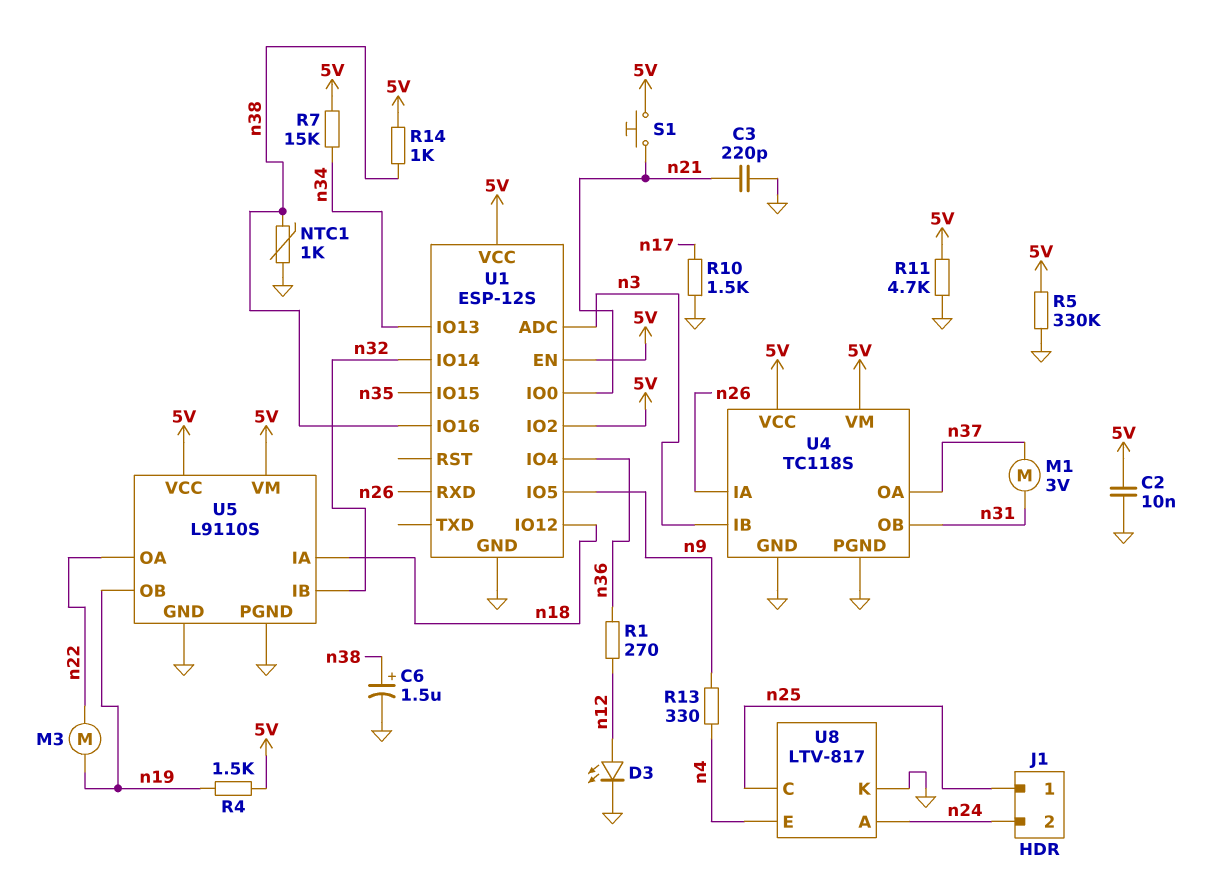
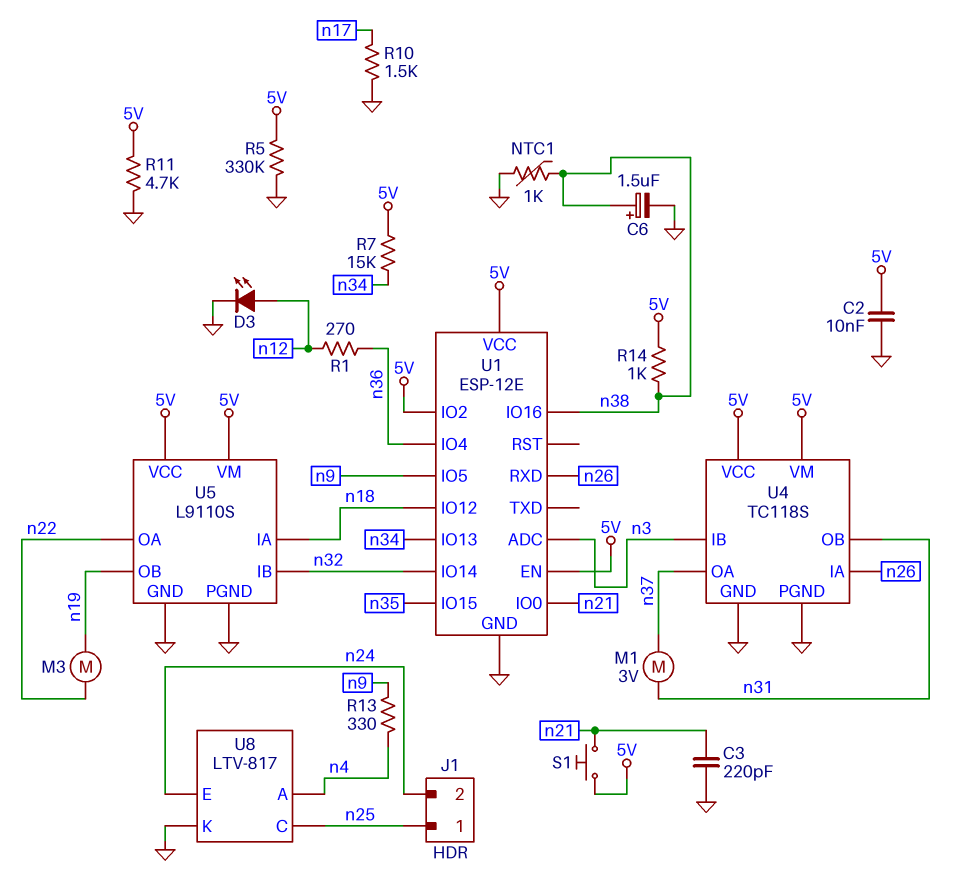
R4: 1.5k (5V, n19) -> none
U1: ESP-12S -> ESP-12E
U8 pin A: n24 -> n4
U8 pin E: n4 -> n24

